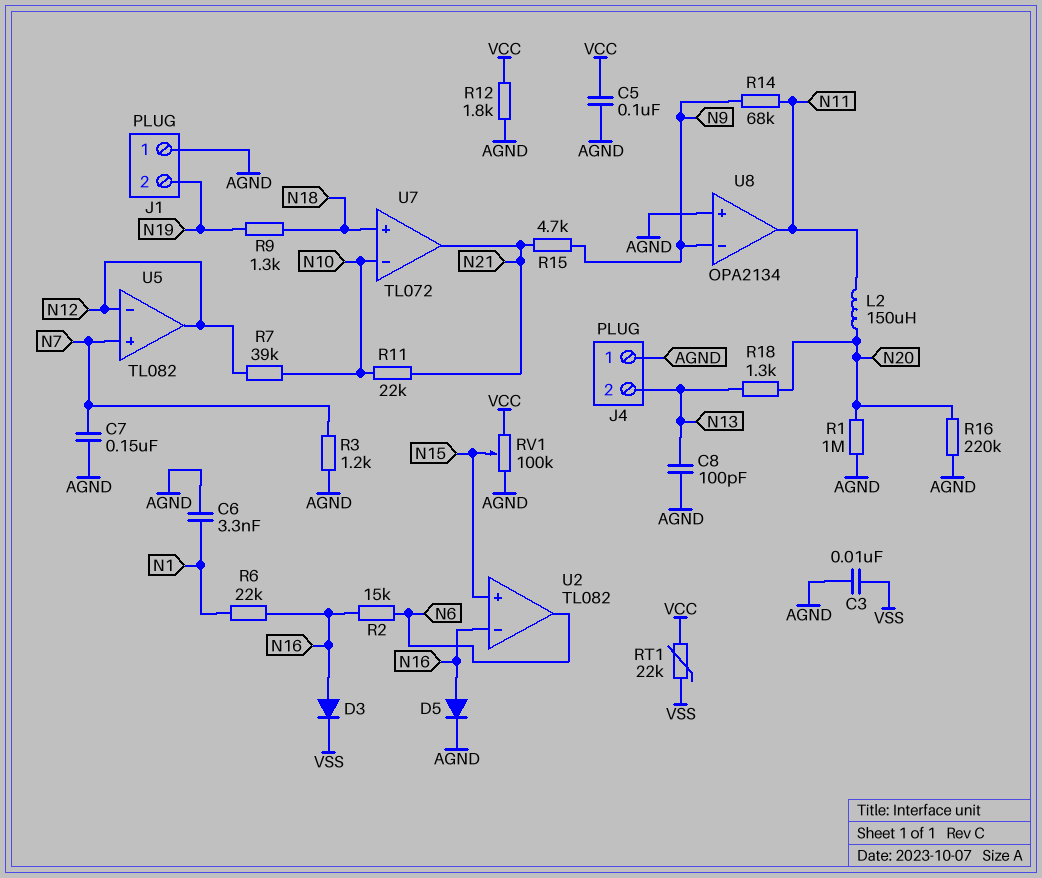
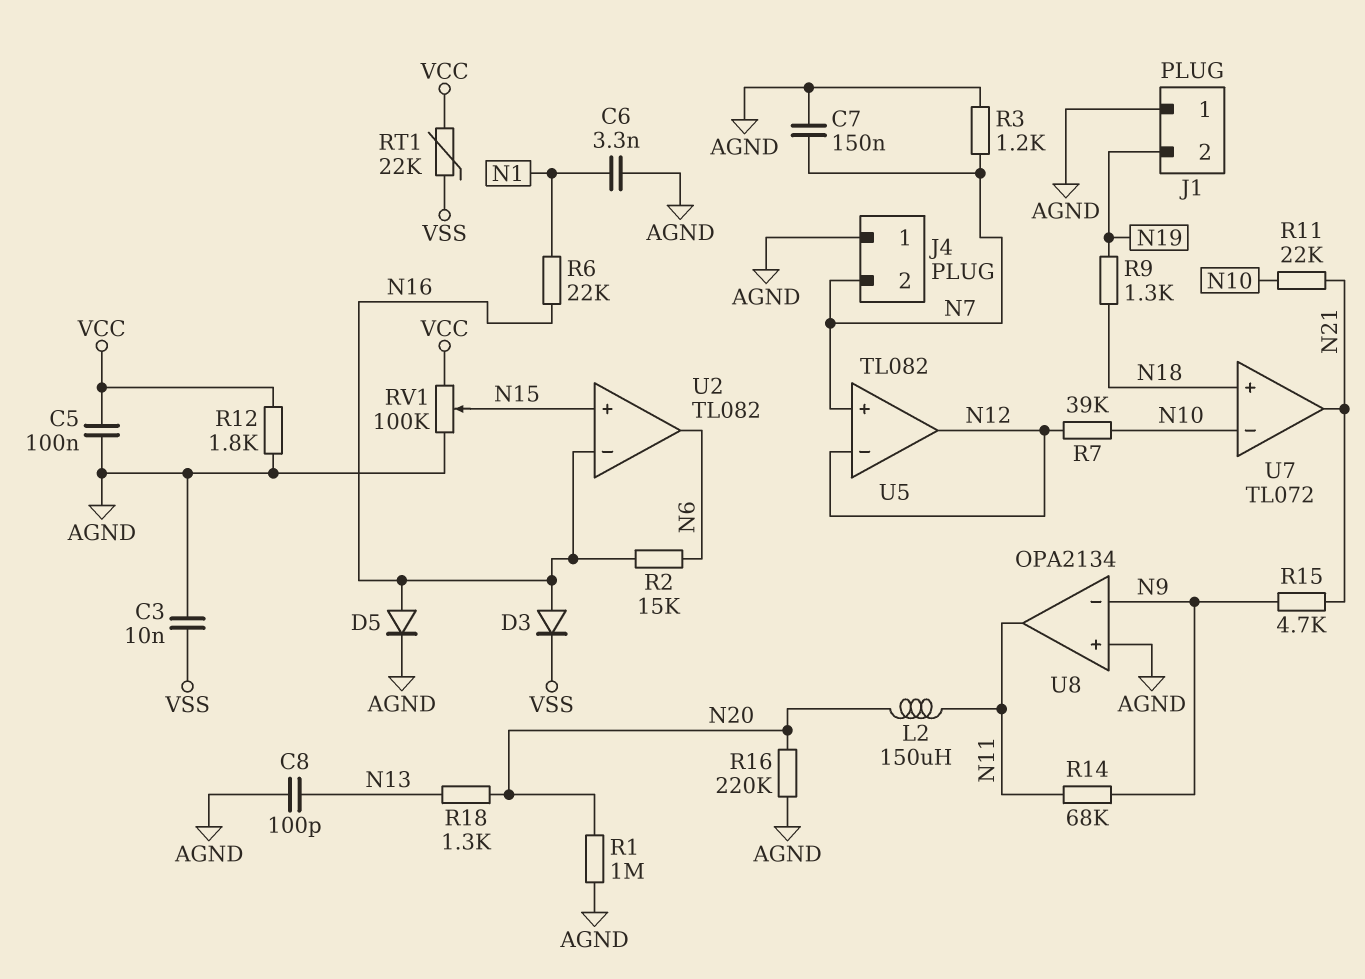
J4 pin 2: N13 -> N7

